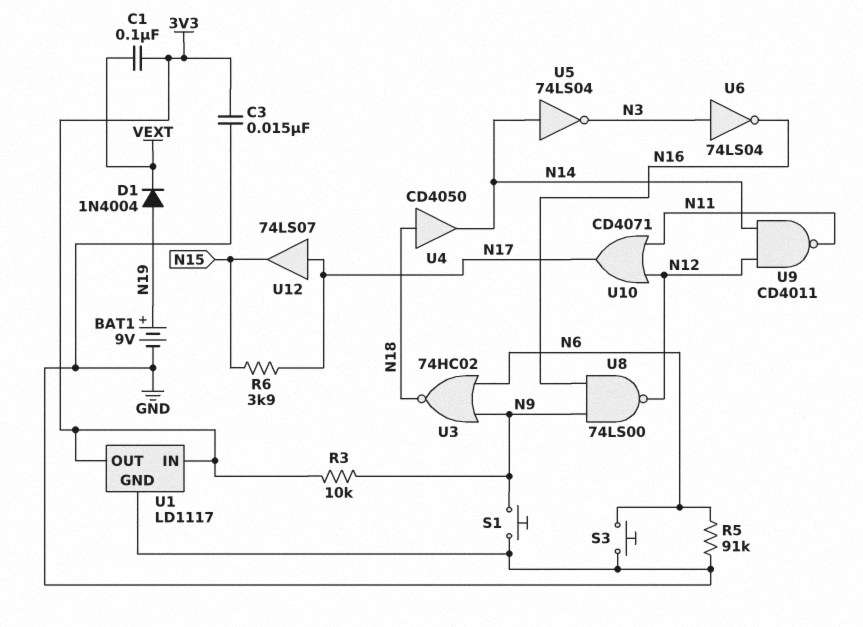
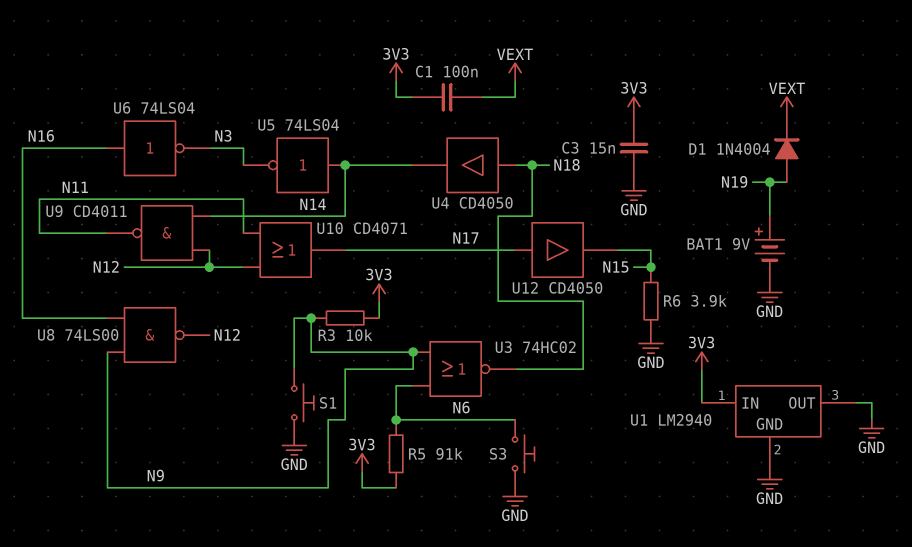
R5: 91k (GND, N6) -> 91k (3V3, N6)
R6: 3.9k (N15, N17) -> 3.9k (GND, N15)
U1: LD1117 -> LM2940
U1 pin OUT: 3V3 -> GND
U6: NOT 74LS04 (in N3, out N16) -> NOT 74LS04 (in N16, out N3)
U12: buffer 74LS07 (in N17, out N15) -> buffer CD4050 (in N17, out N15)

